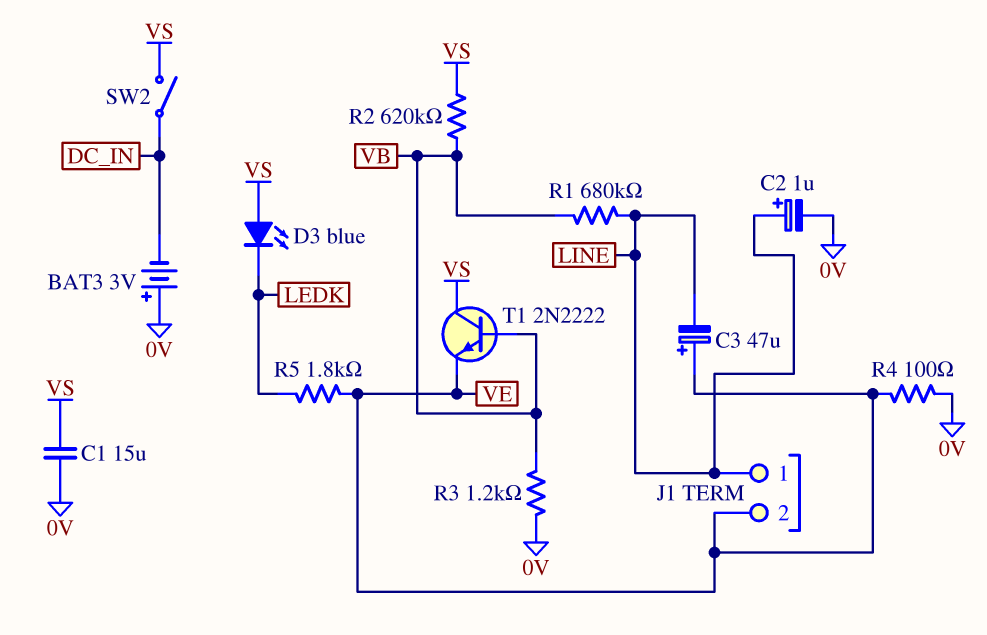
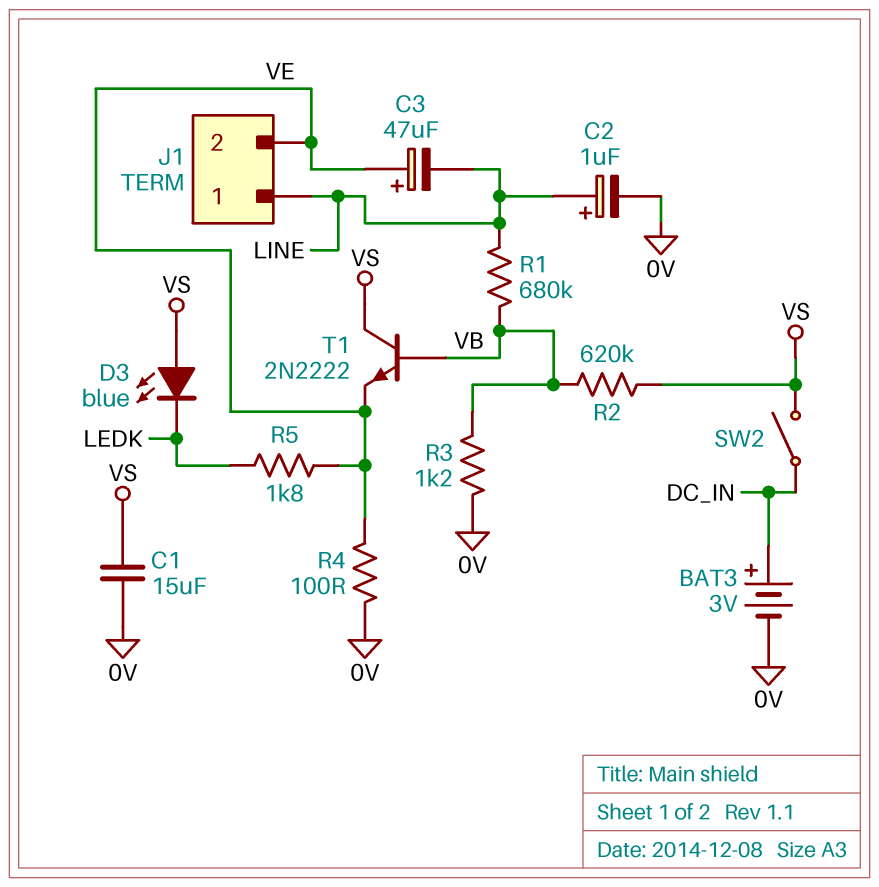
BAT3: 3V (plus 0V, minus DC_IN) -> 3V (plus DC_IN, minus 0V)

